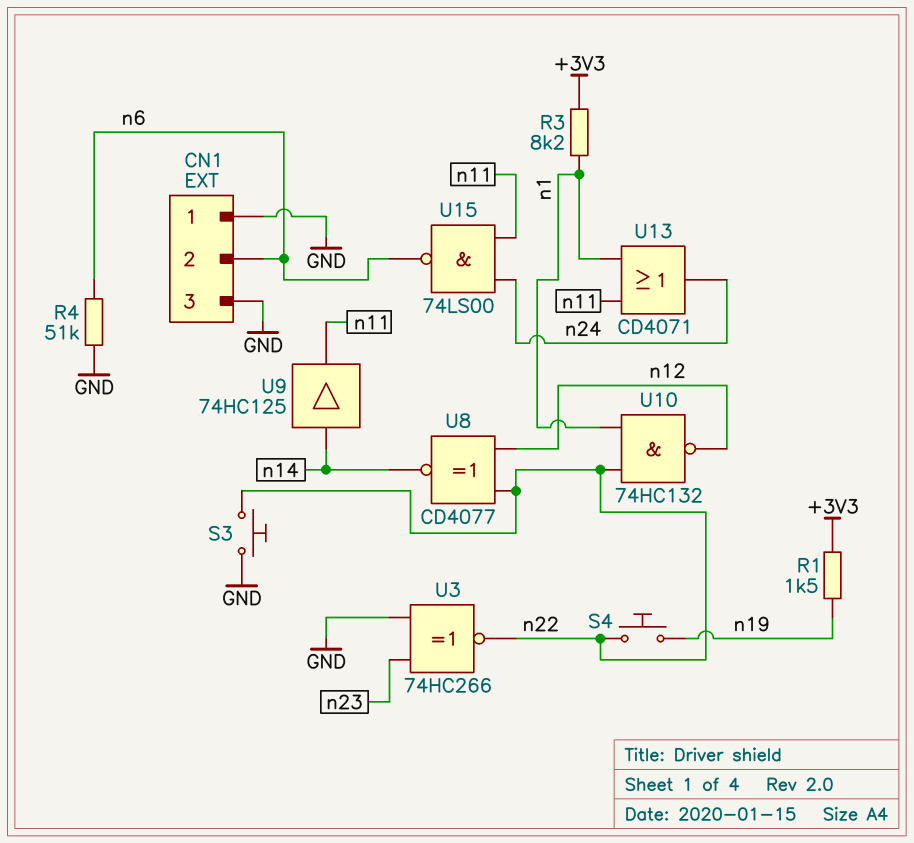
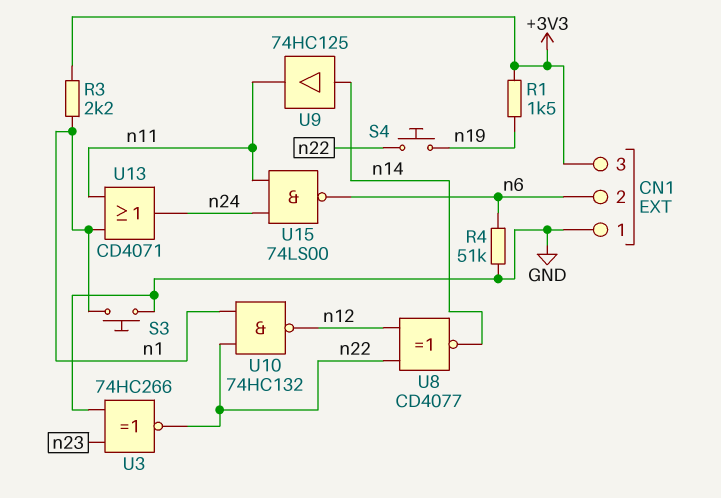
CN1 pin 3: GND -> +3V3
R3: 8.2k (+3V3, n1) -> 2.2k (+3V3, n1)
S3: button (GND, n22) -> button (GND, n1)

